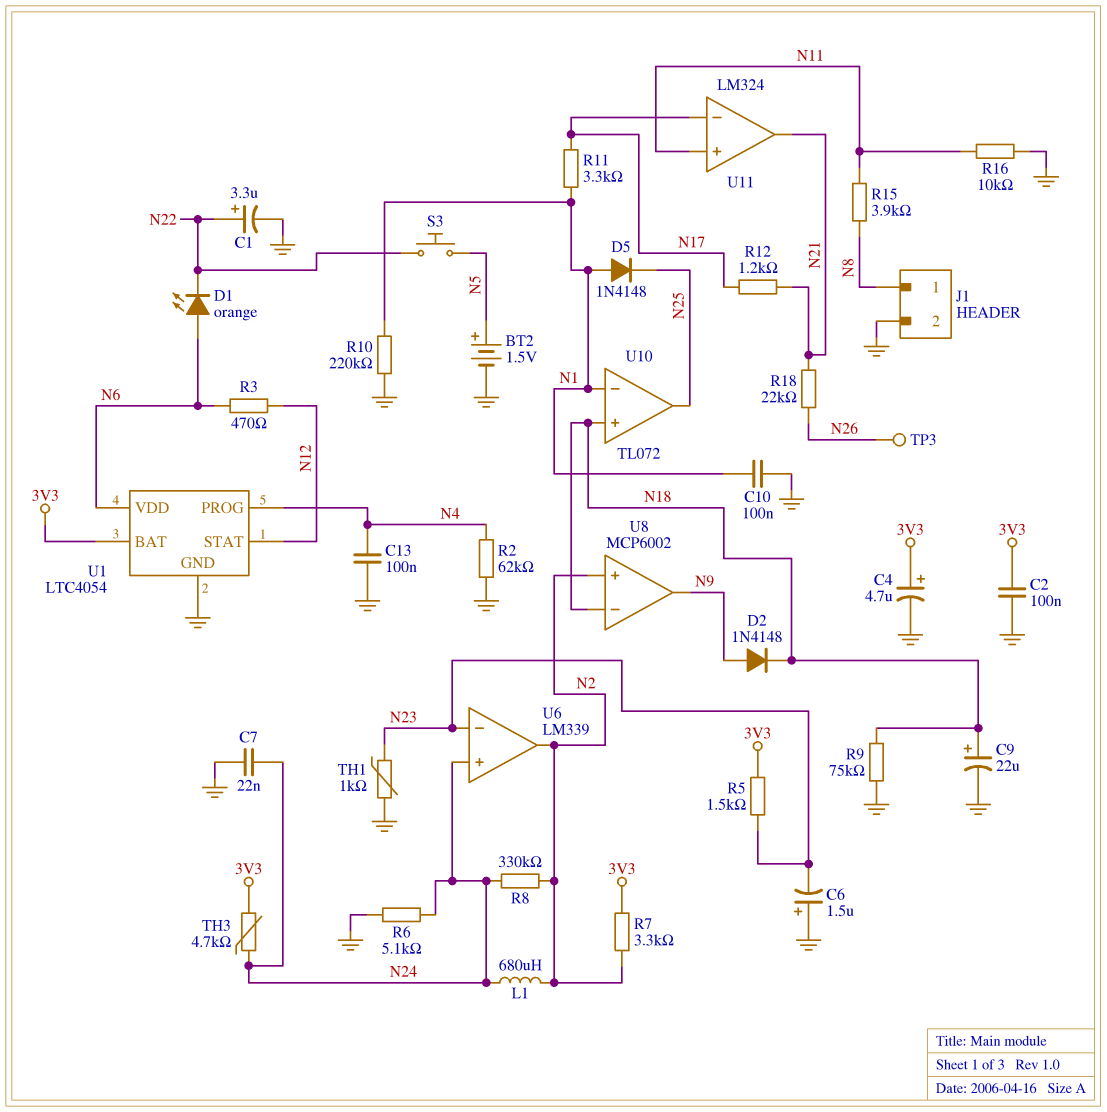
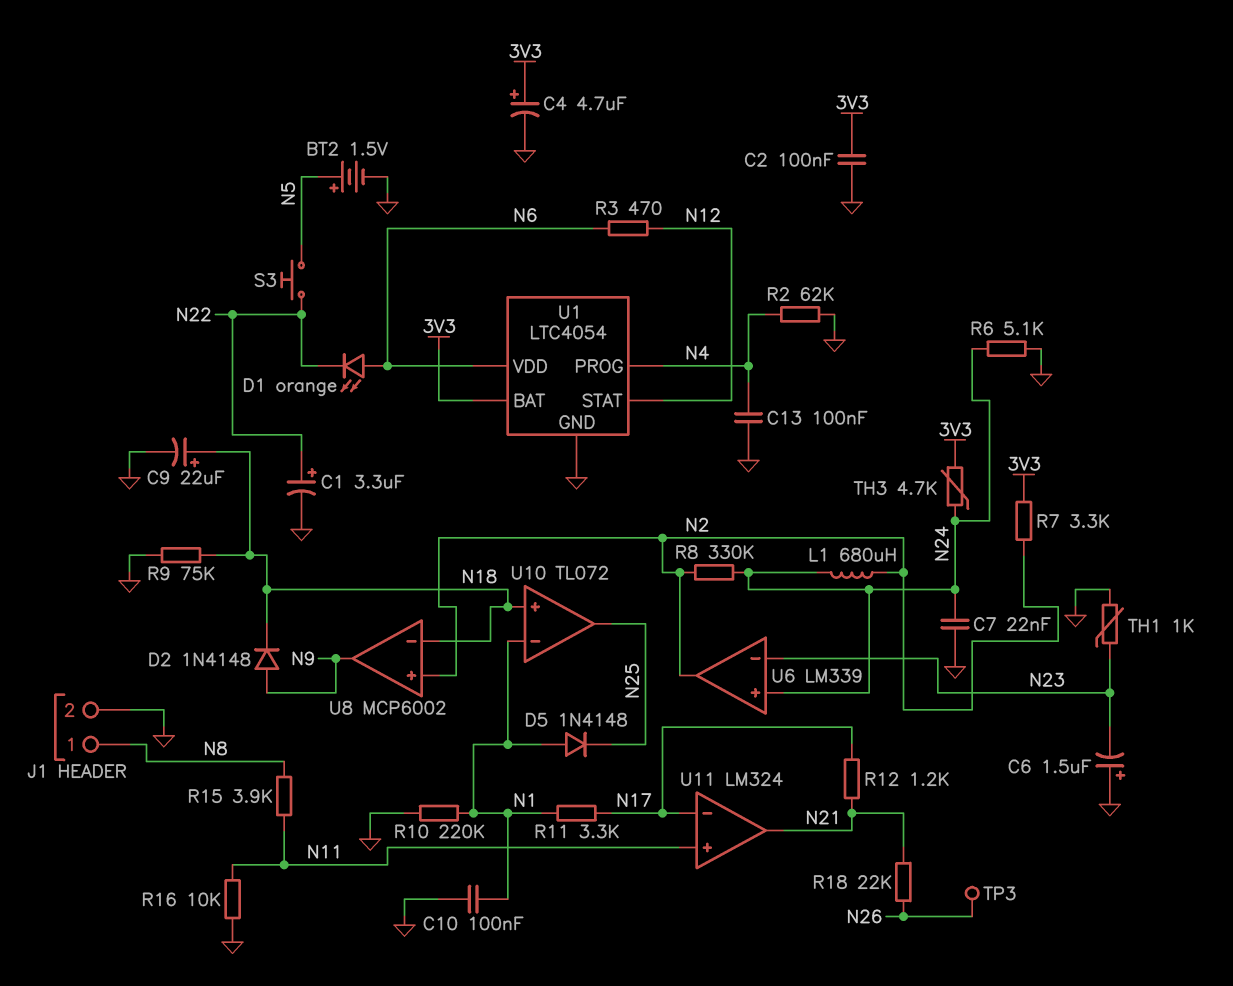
R5: 1.5k (3V3, N23) -> none

